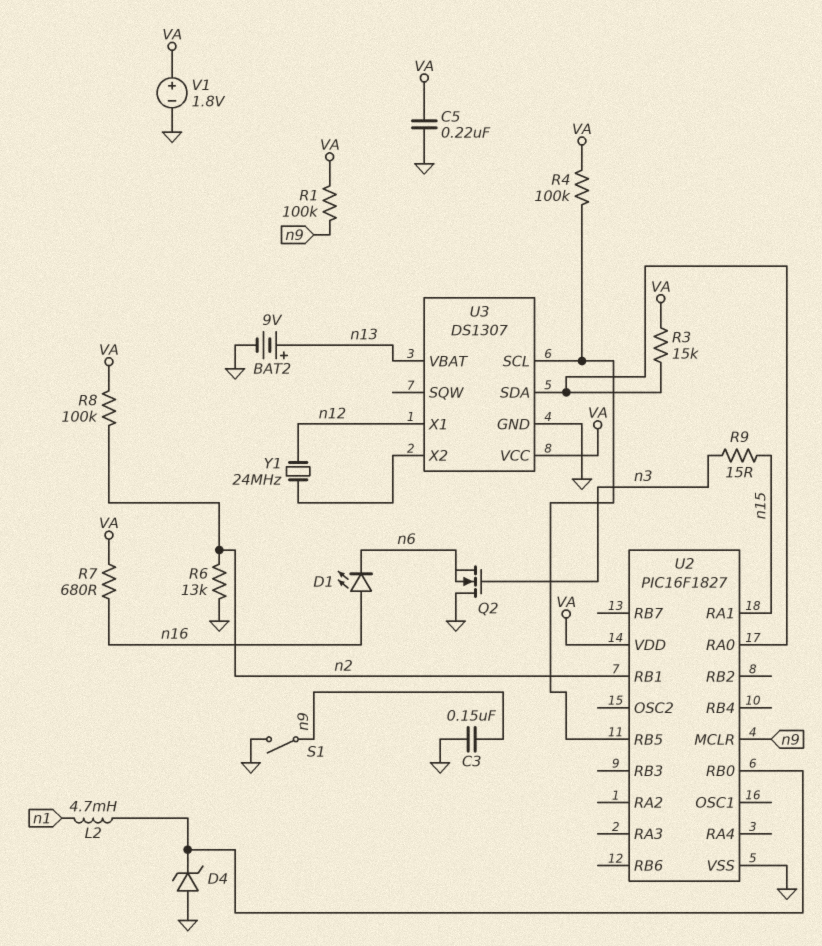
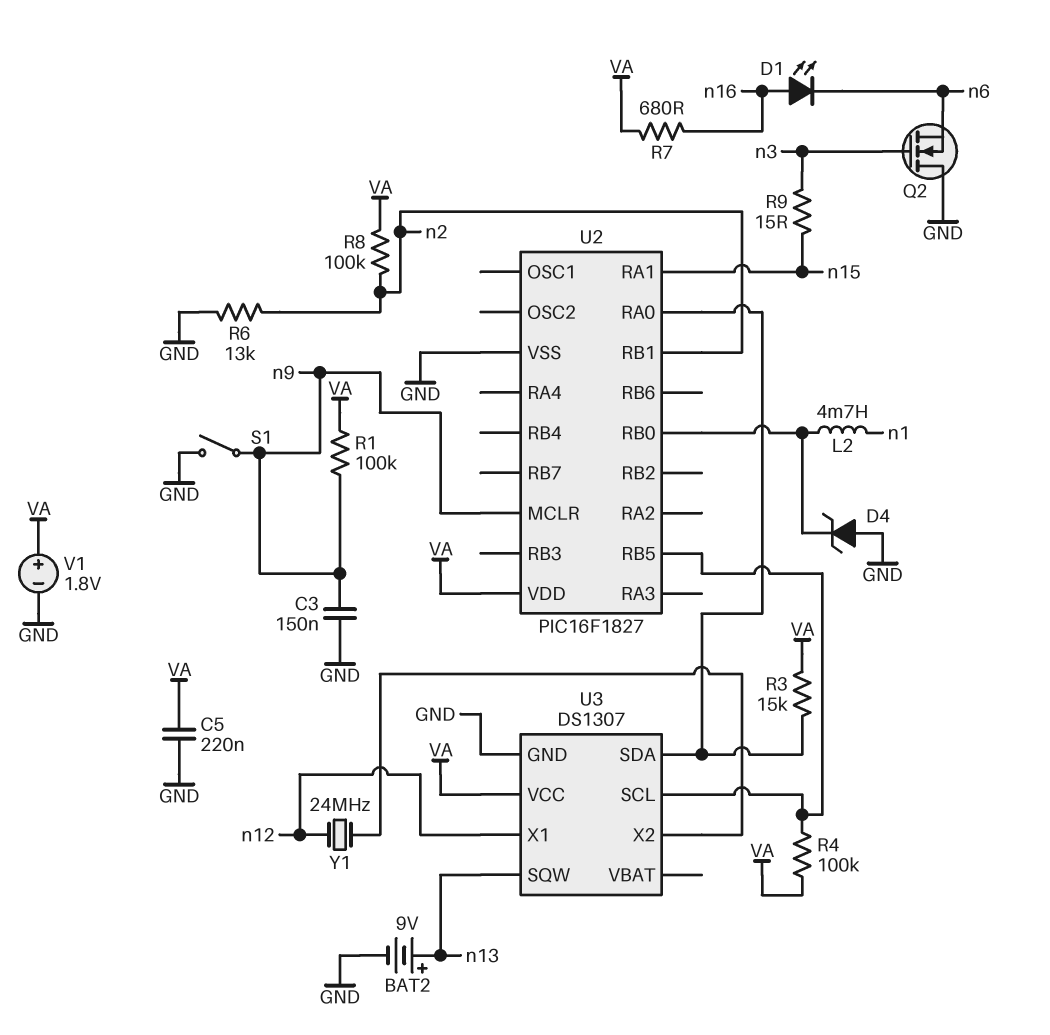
U3 pin SQW: none -> n13
U3 pin VBAT: n13 -> none

